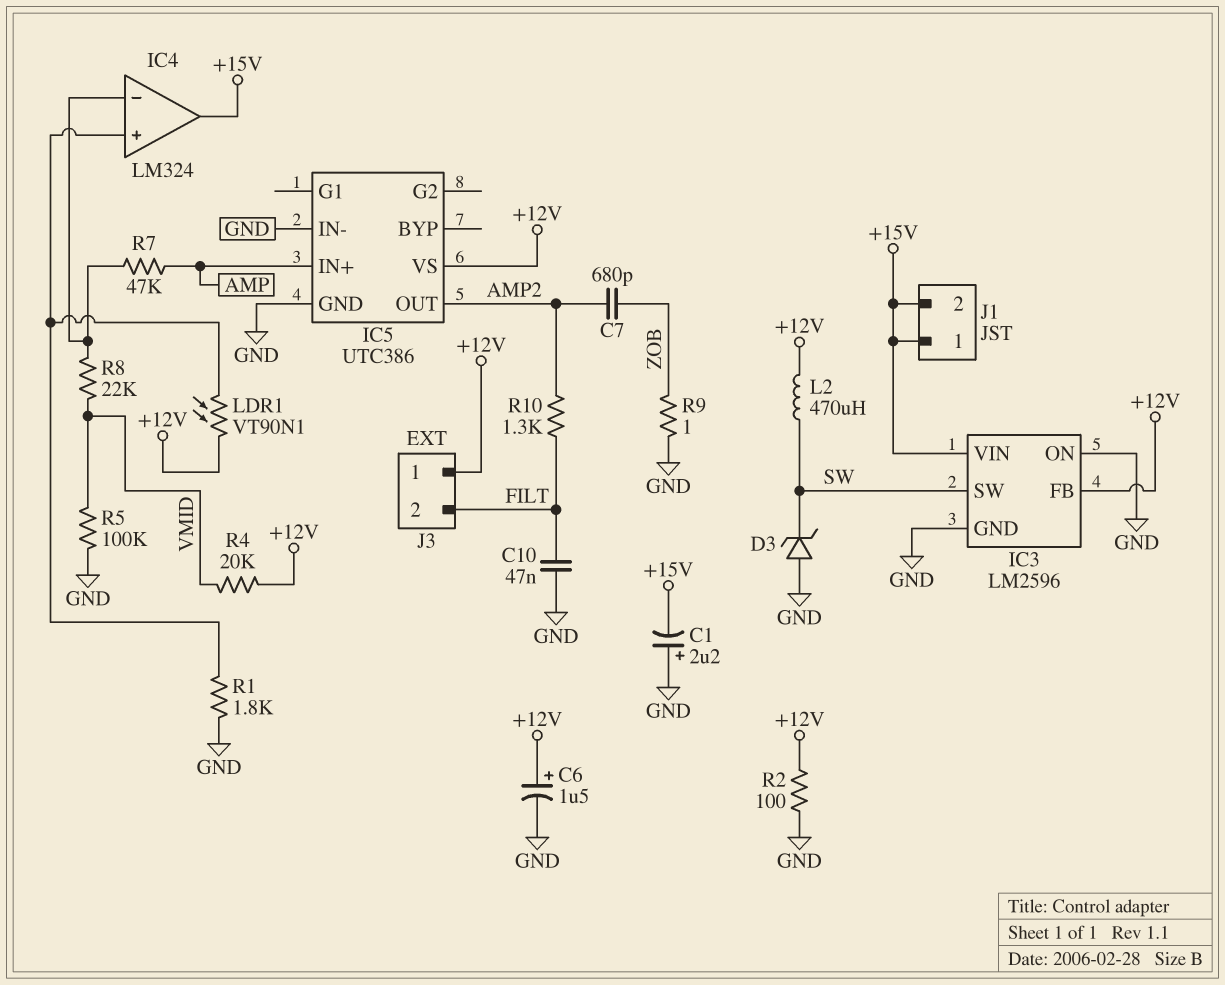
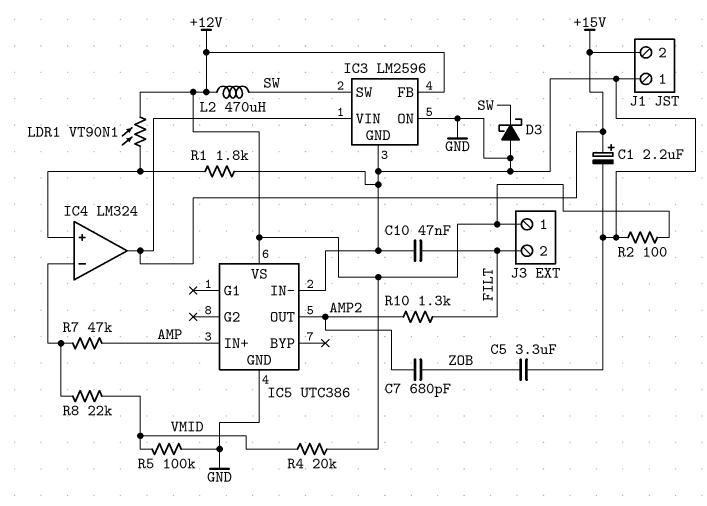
C1: 2.2uF (plus GND, minus +15V) -> 2.2uF (plus +15V, minus GND)
C5: none -> 3.3uF (GND, ZOB)
C6: 1.5uF (plus +12V, minus GND) -> none
D3: zener (A GND, K SW) -> schottky (A GND, K SW)
J1 pin 1: +15V -> GND
R9: 1 (GND, ZOB) -> none

